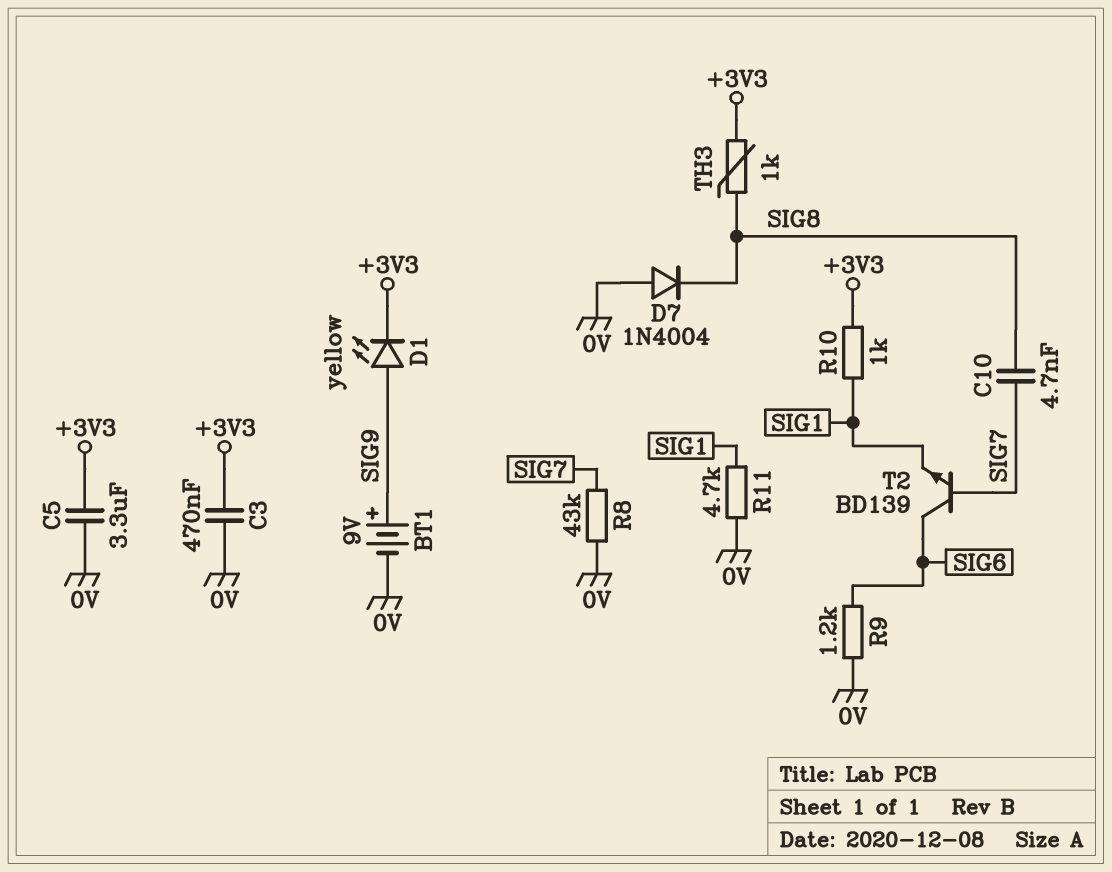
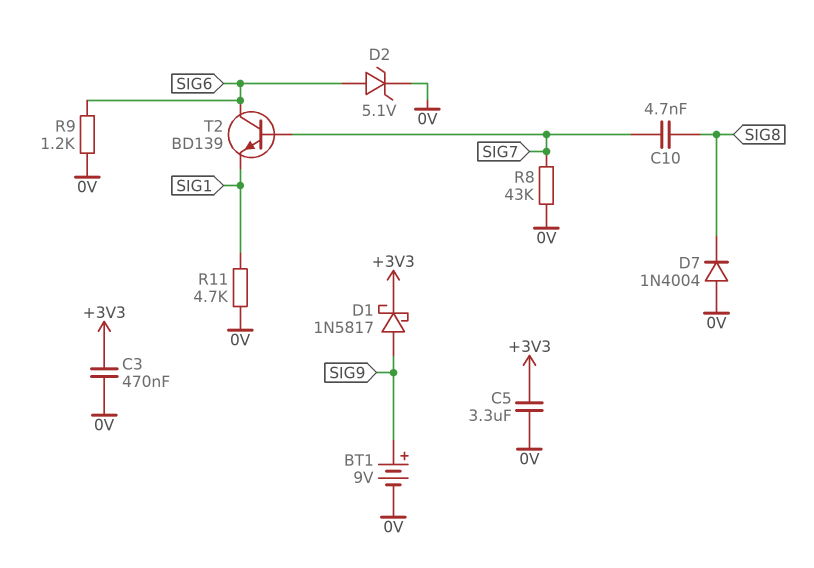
D1: LED yellow (A SIG9, K +3V3) -> schottky 1N5817 (A SIG9, K +3V3)
D2: none -> zener 5.1V (A SIG6, K 0V)
R10: 1k (+3V3, SIG1) -> none
TH3: 1k (+3V3, SIG8) -> none

